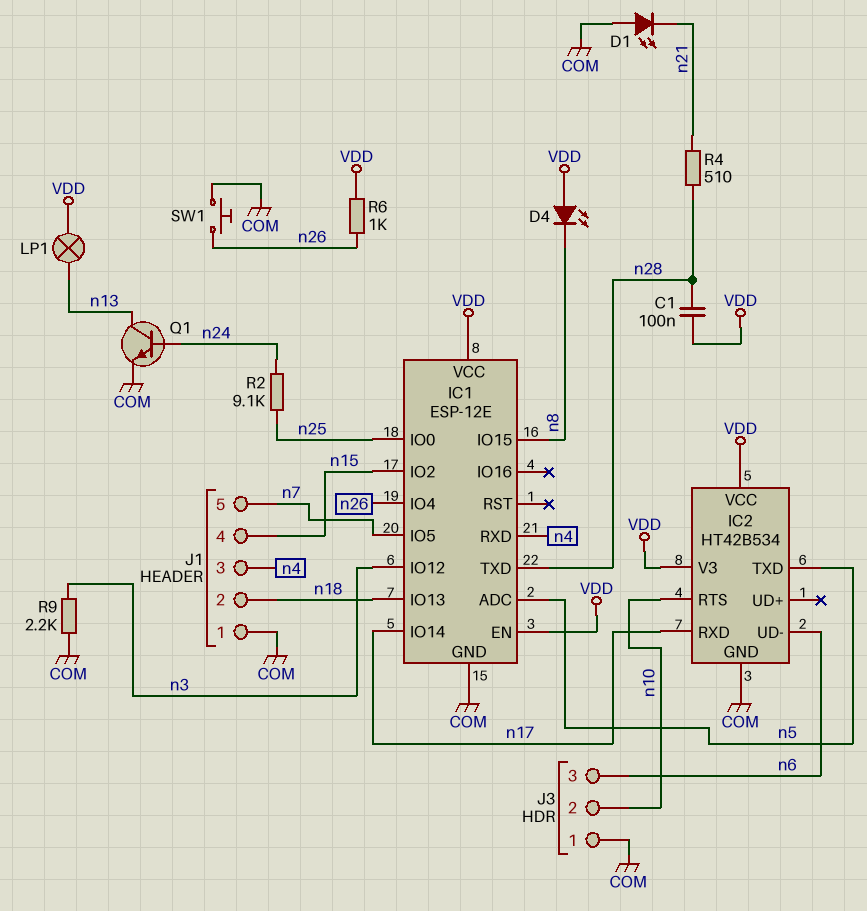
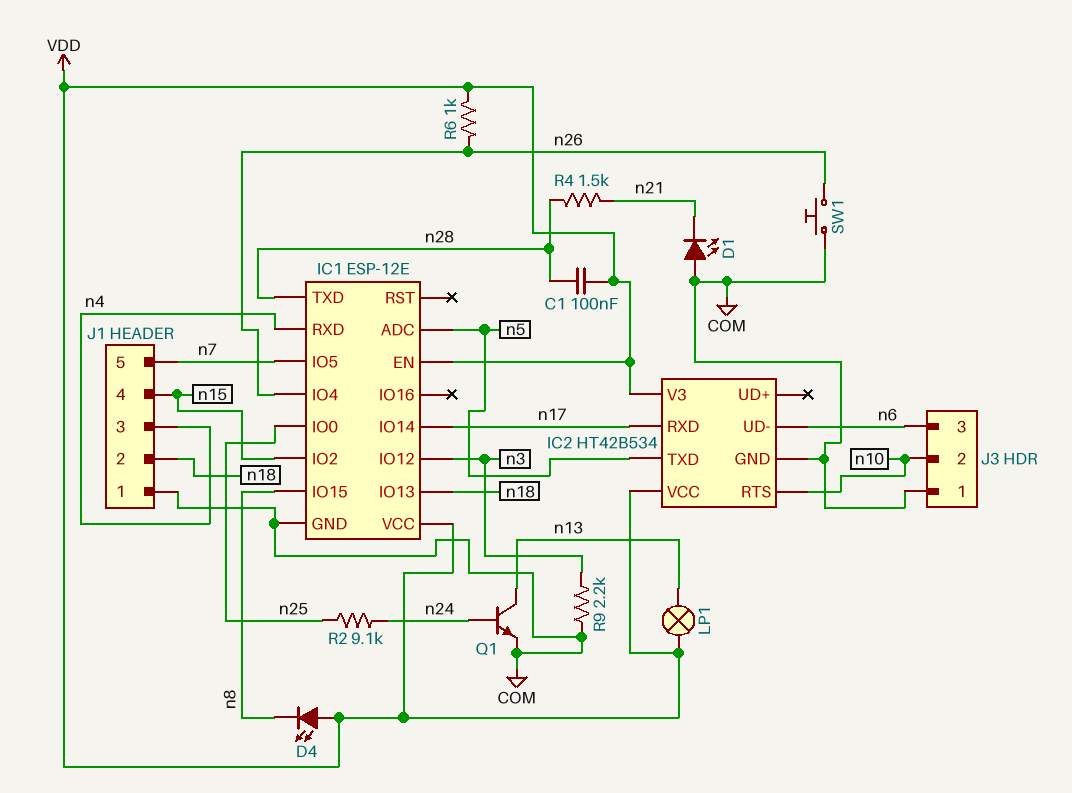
R4: 510 (n21, n28) -> 1.5k (n21, n28)

